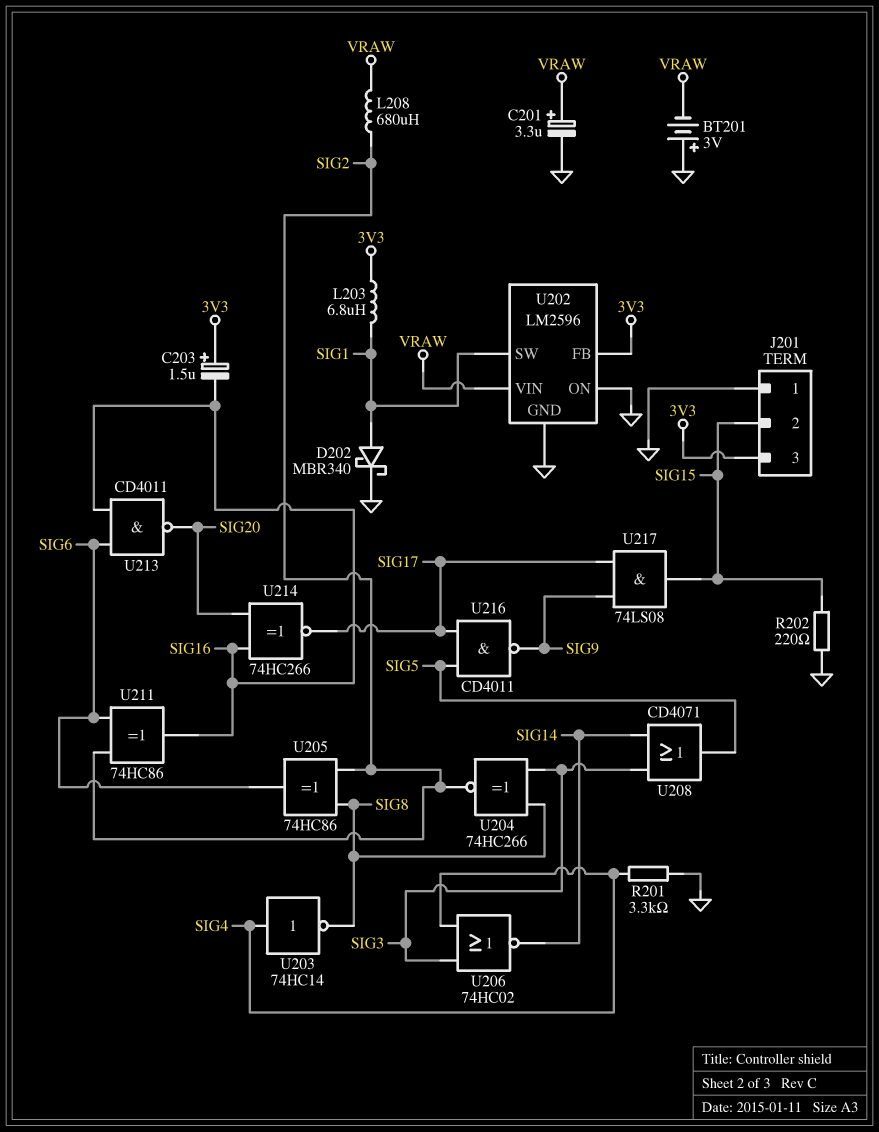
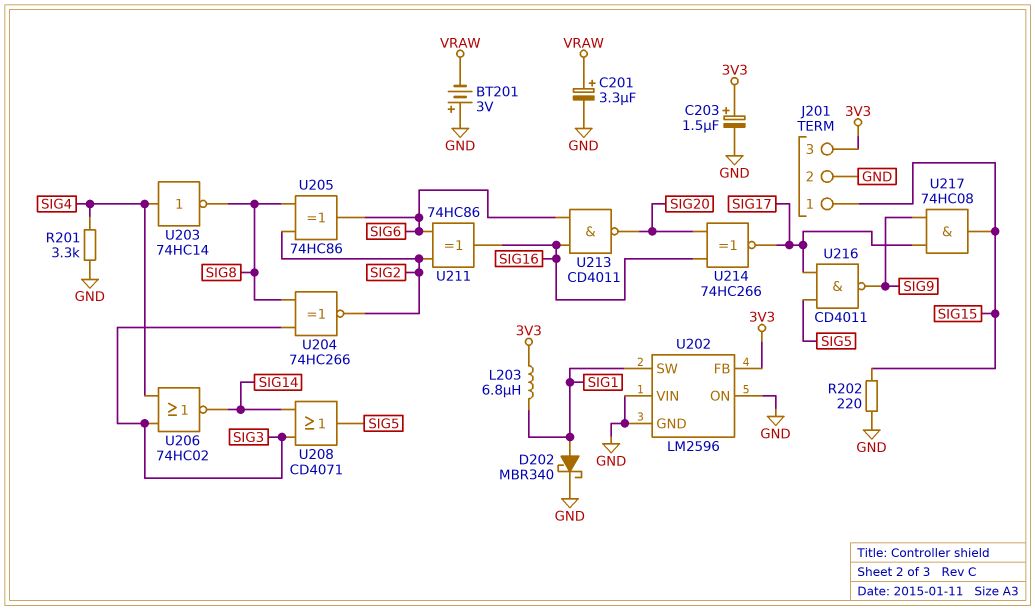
C203: 1.5uF (plus 3V3, minus SIG16) -> 1.5uF (plus 3V3, minus GND)
J201 pin 1: GND -> SIG15
J201 pin 2: SIG15 -> GND
L208: 680uH (SIG2, VRAW) -> none
U202 pin VIN: VRAW -> GND
U217: AND 74LS08 (in SIG9, in SIG17, out SIG15) -> AND 74HC08 (in SIG9, in SIG17, out SIG15)

